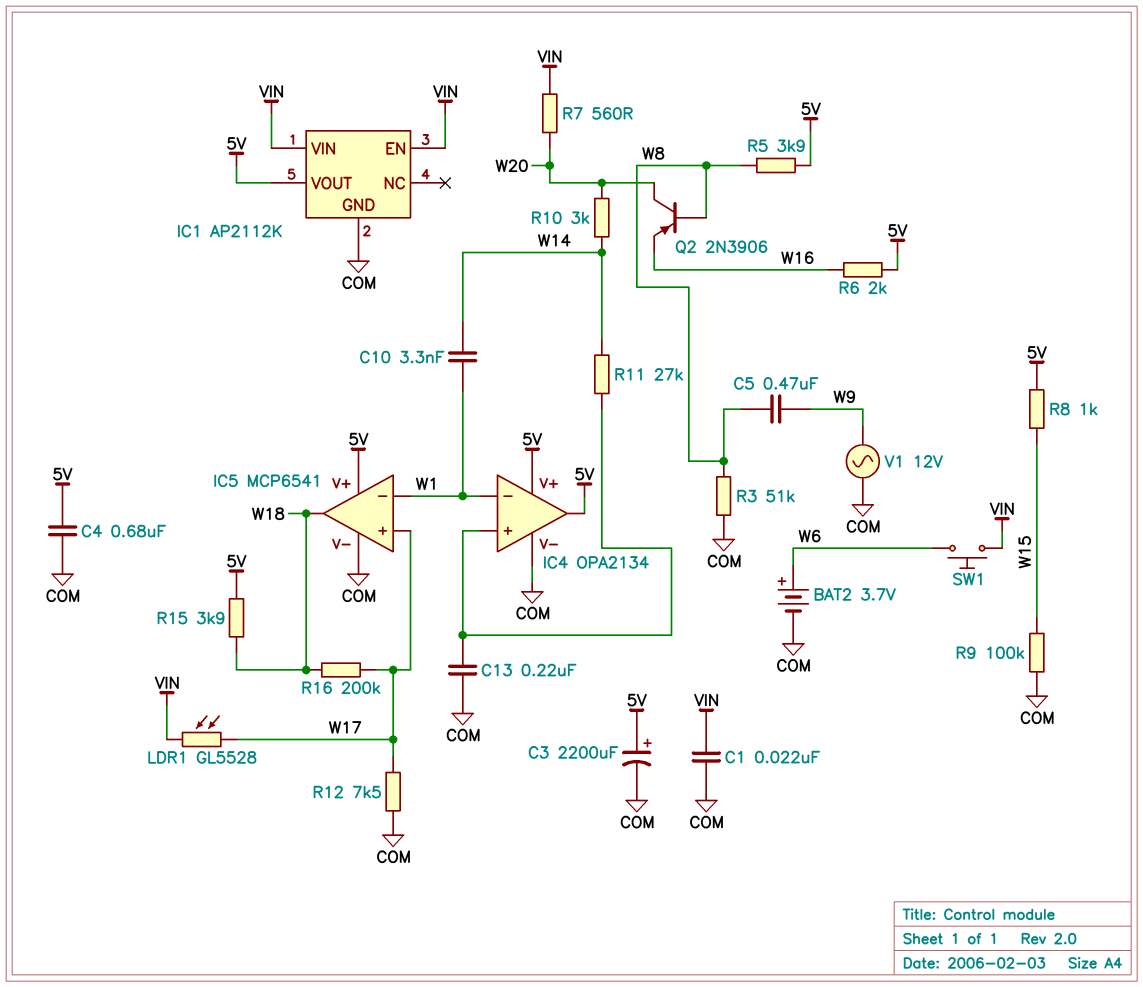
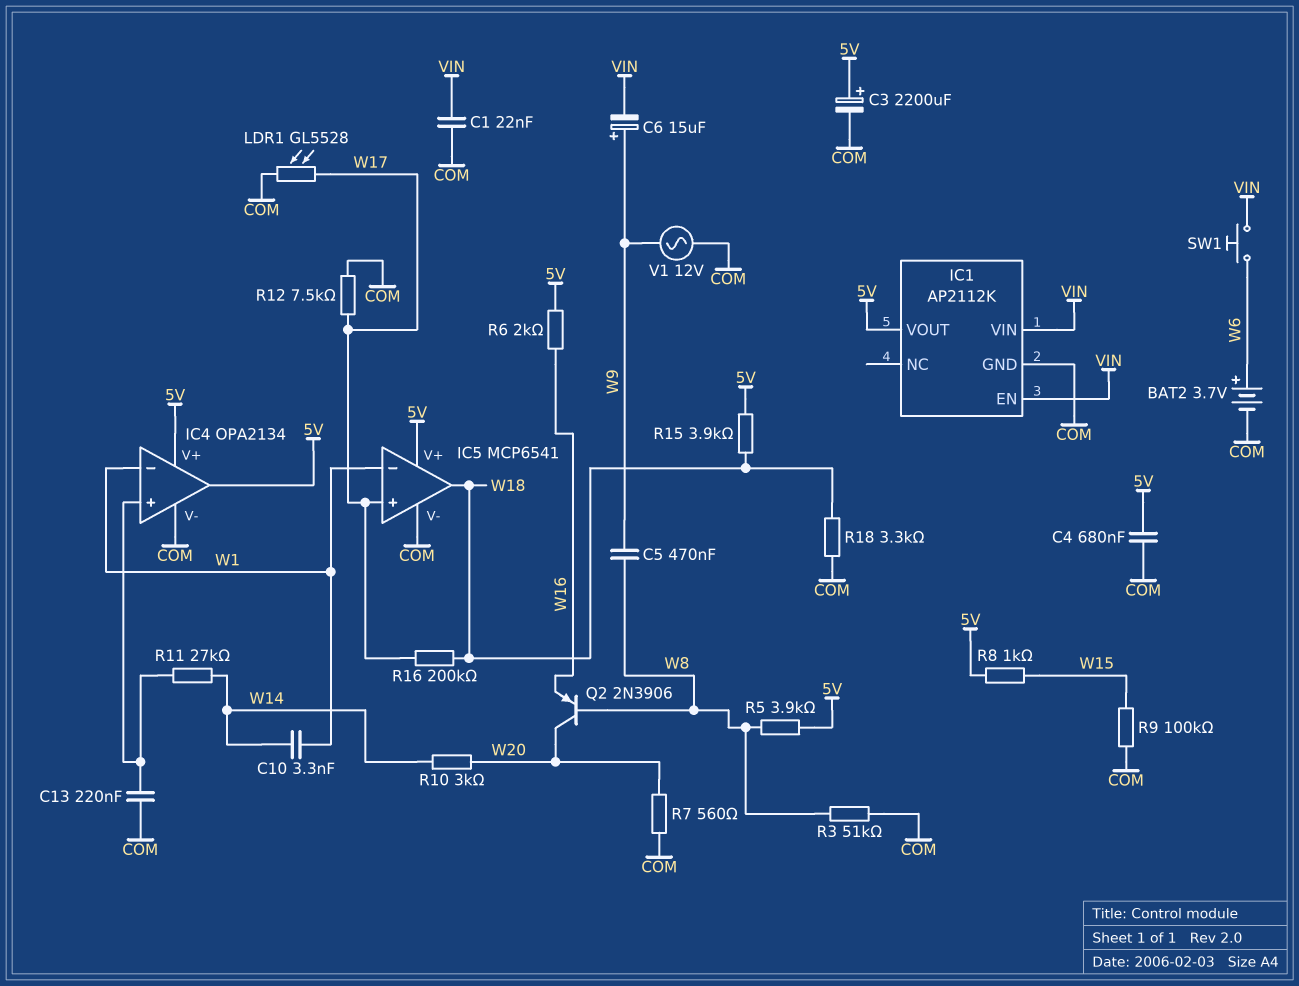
C6: none -> 15uF (plus W9, minus VIN)
LDR1: GL5528 (VIN, W17) -> GL5528 (COM, W17)
R7: 560 (VIN, W20) -> 560 (COM, W20)
R18: none -> 3.3k (COM, W18)

